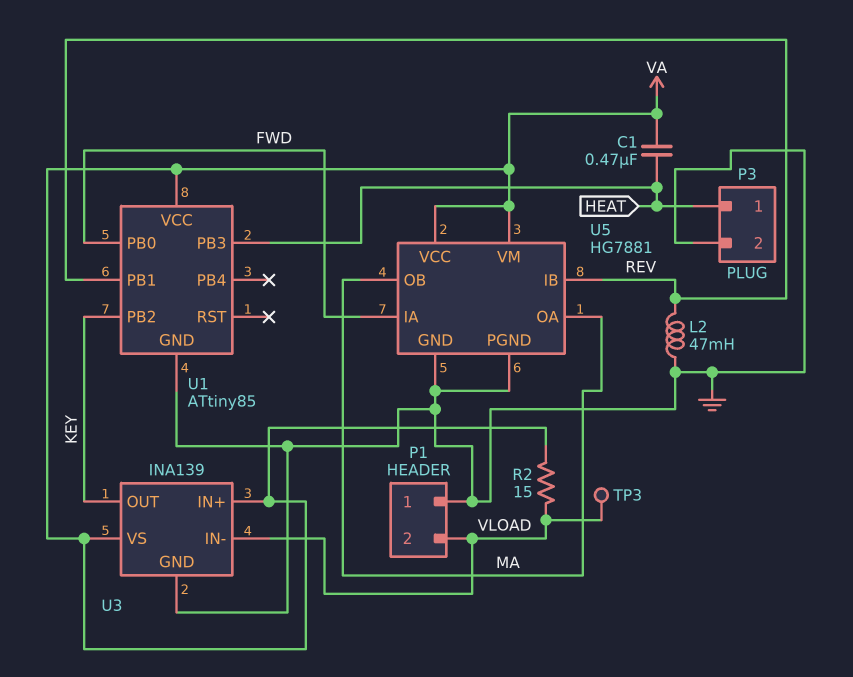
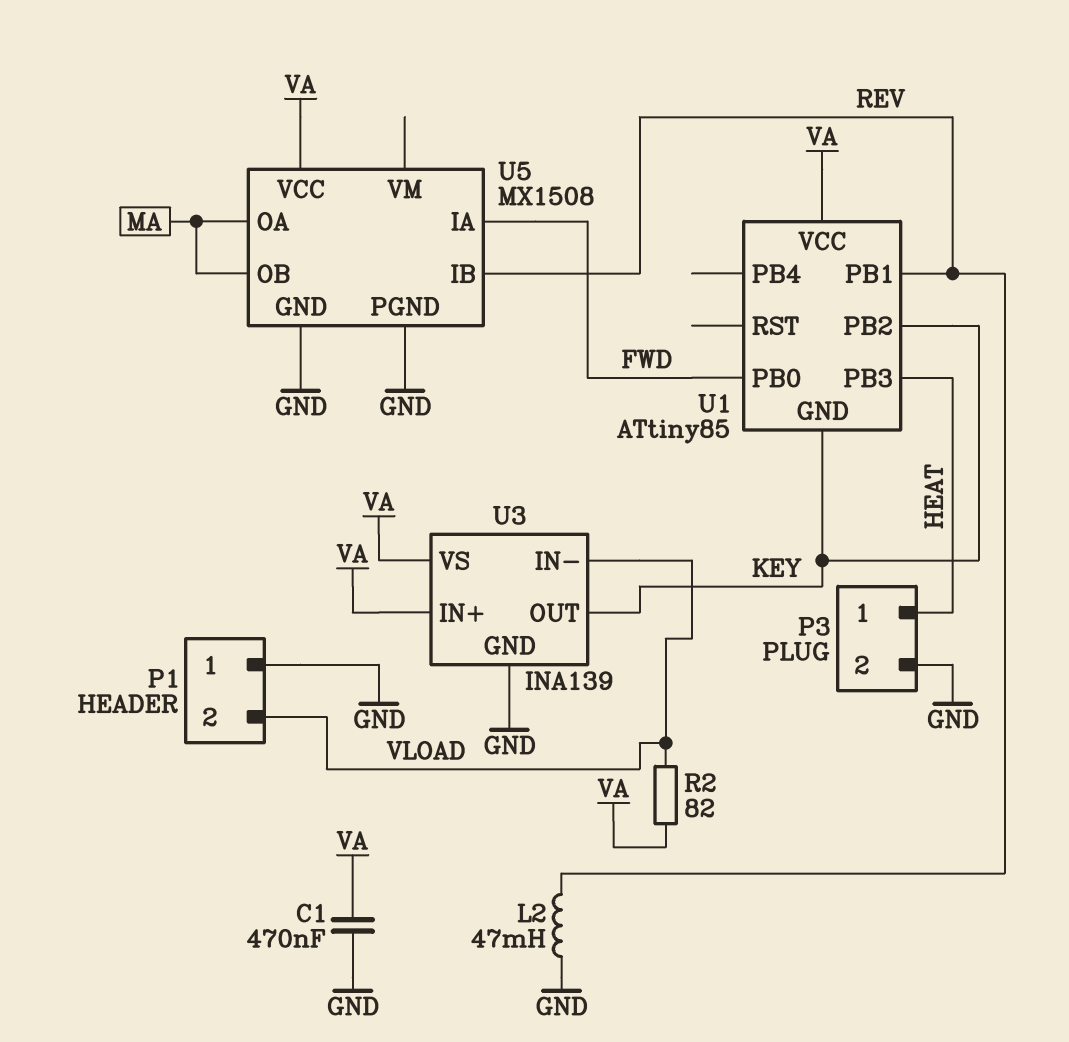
C1: 470nF (HEAT, VA) -> 470nF (GND, VA)
R2: 15 (VA, VLOAD) -> 82 (VA, VLOAD)
TP3: test point (VLOAD) -> none
U1 pin GND: GND -> KEY
U5: HG7881 -> MX1508
U5 pin VM: VA -> none

